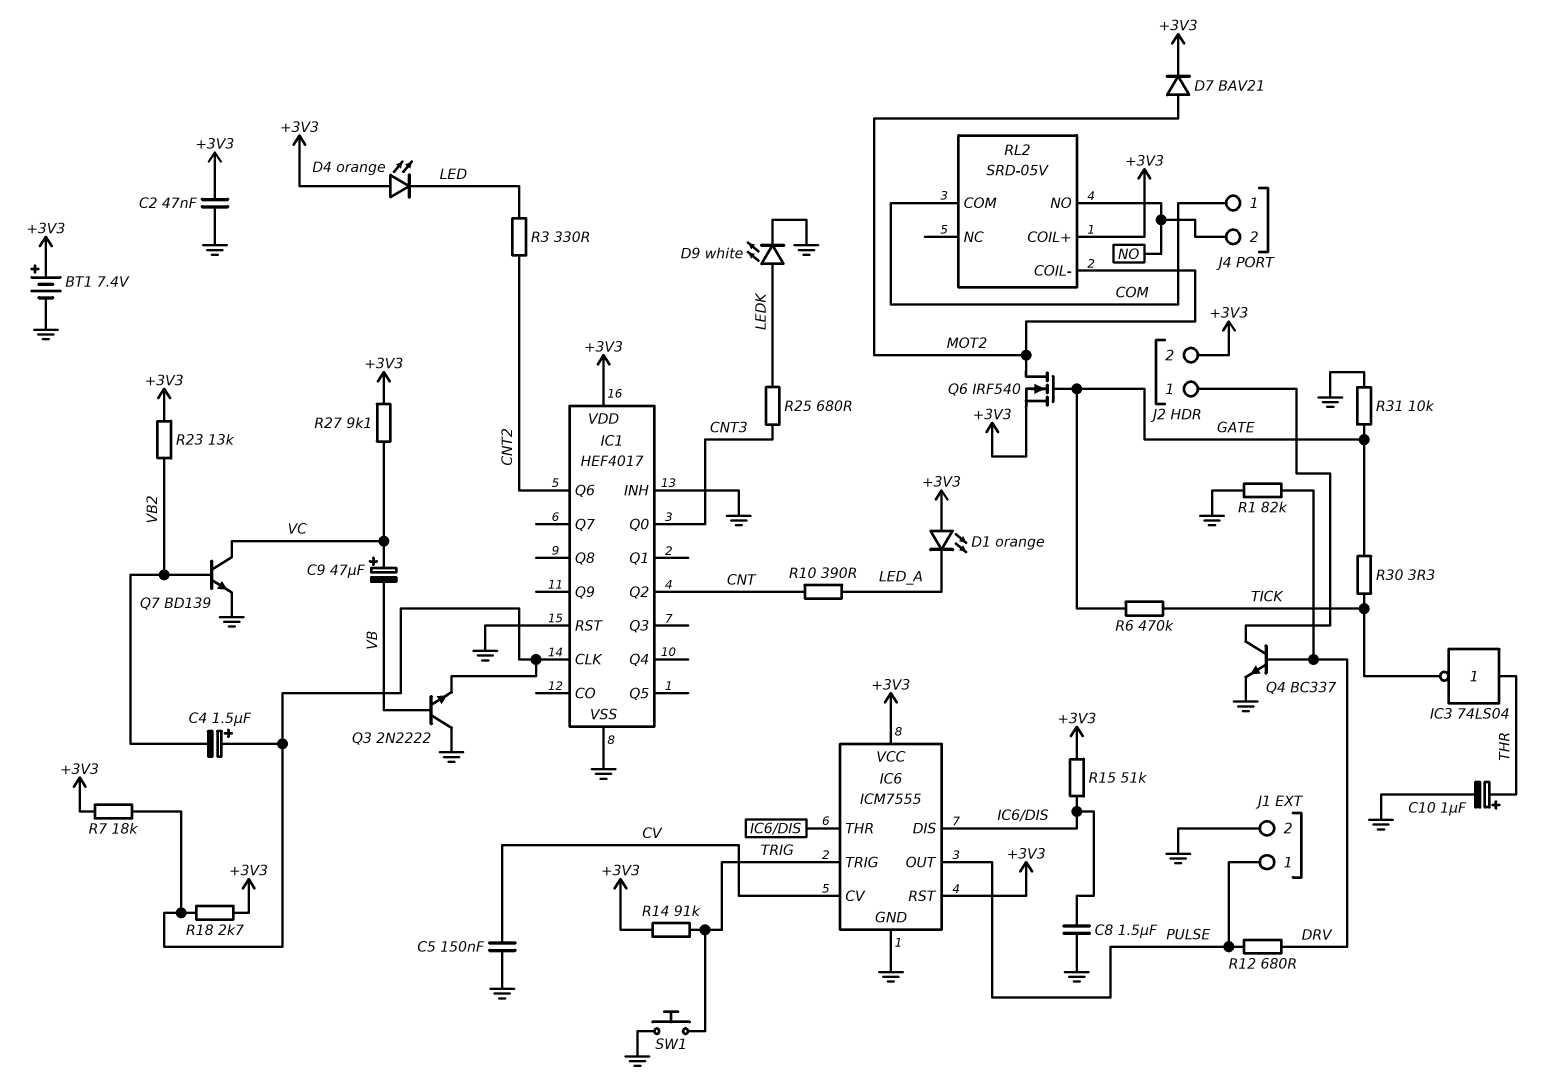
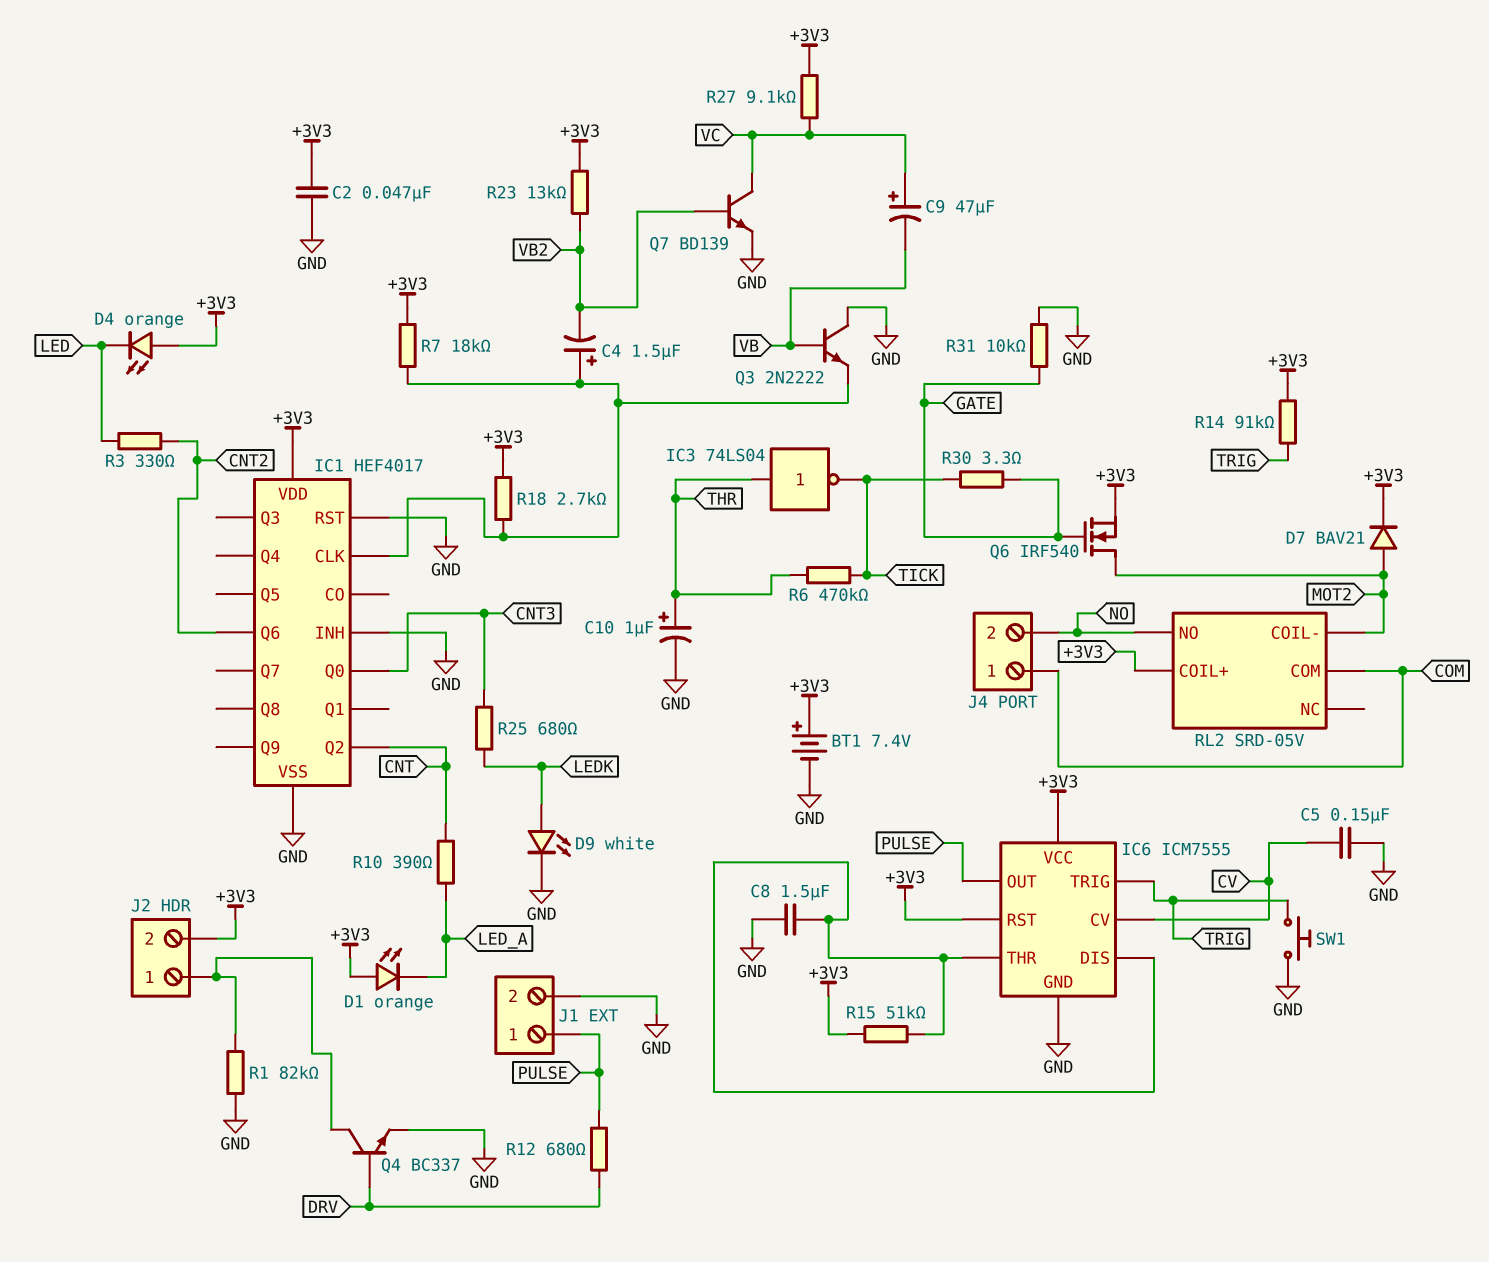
R1: 82k (DRV, GND) -> 82k (GND, J2/1)
R6: 470k (GATE, TICK) -> 470k (THR, TICK)

